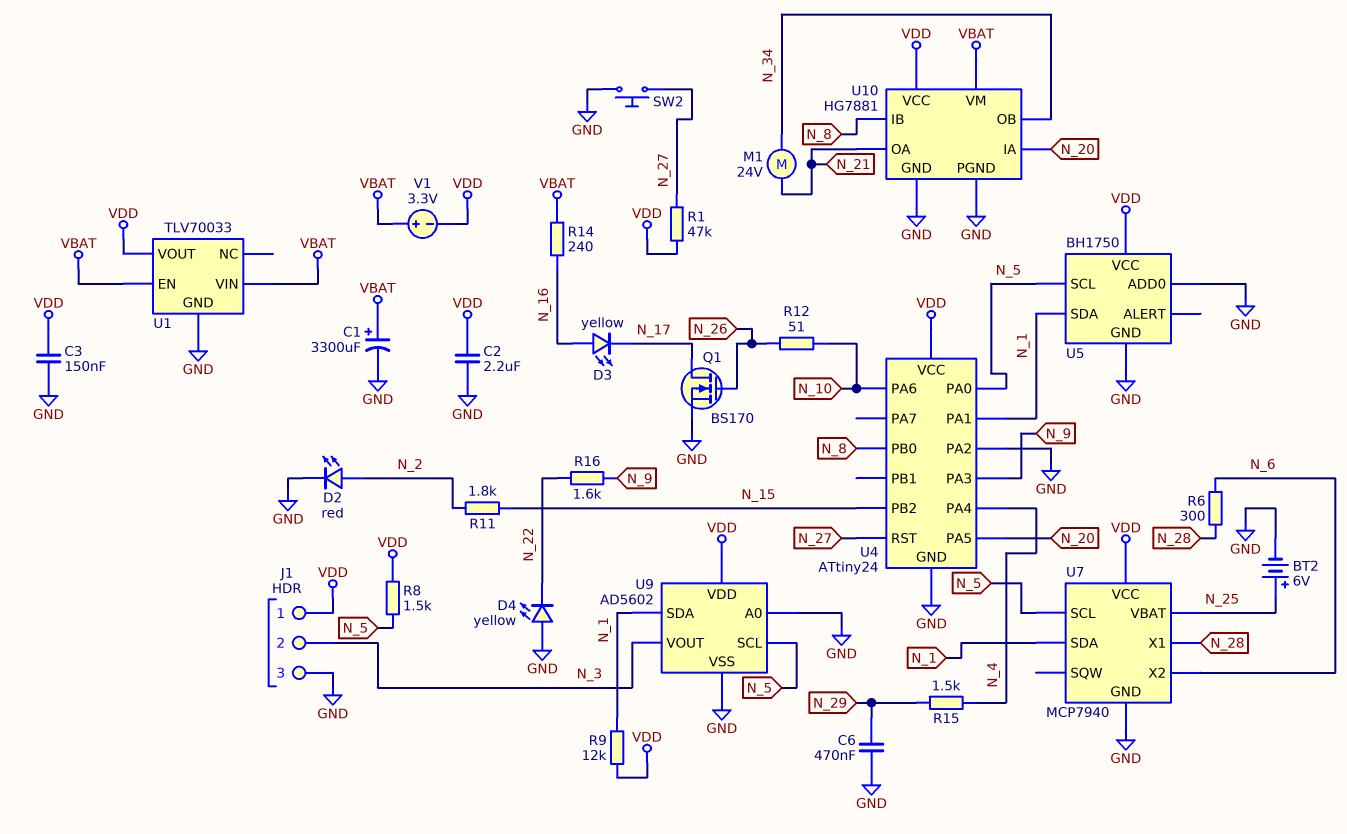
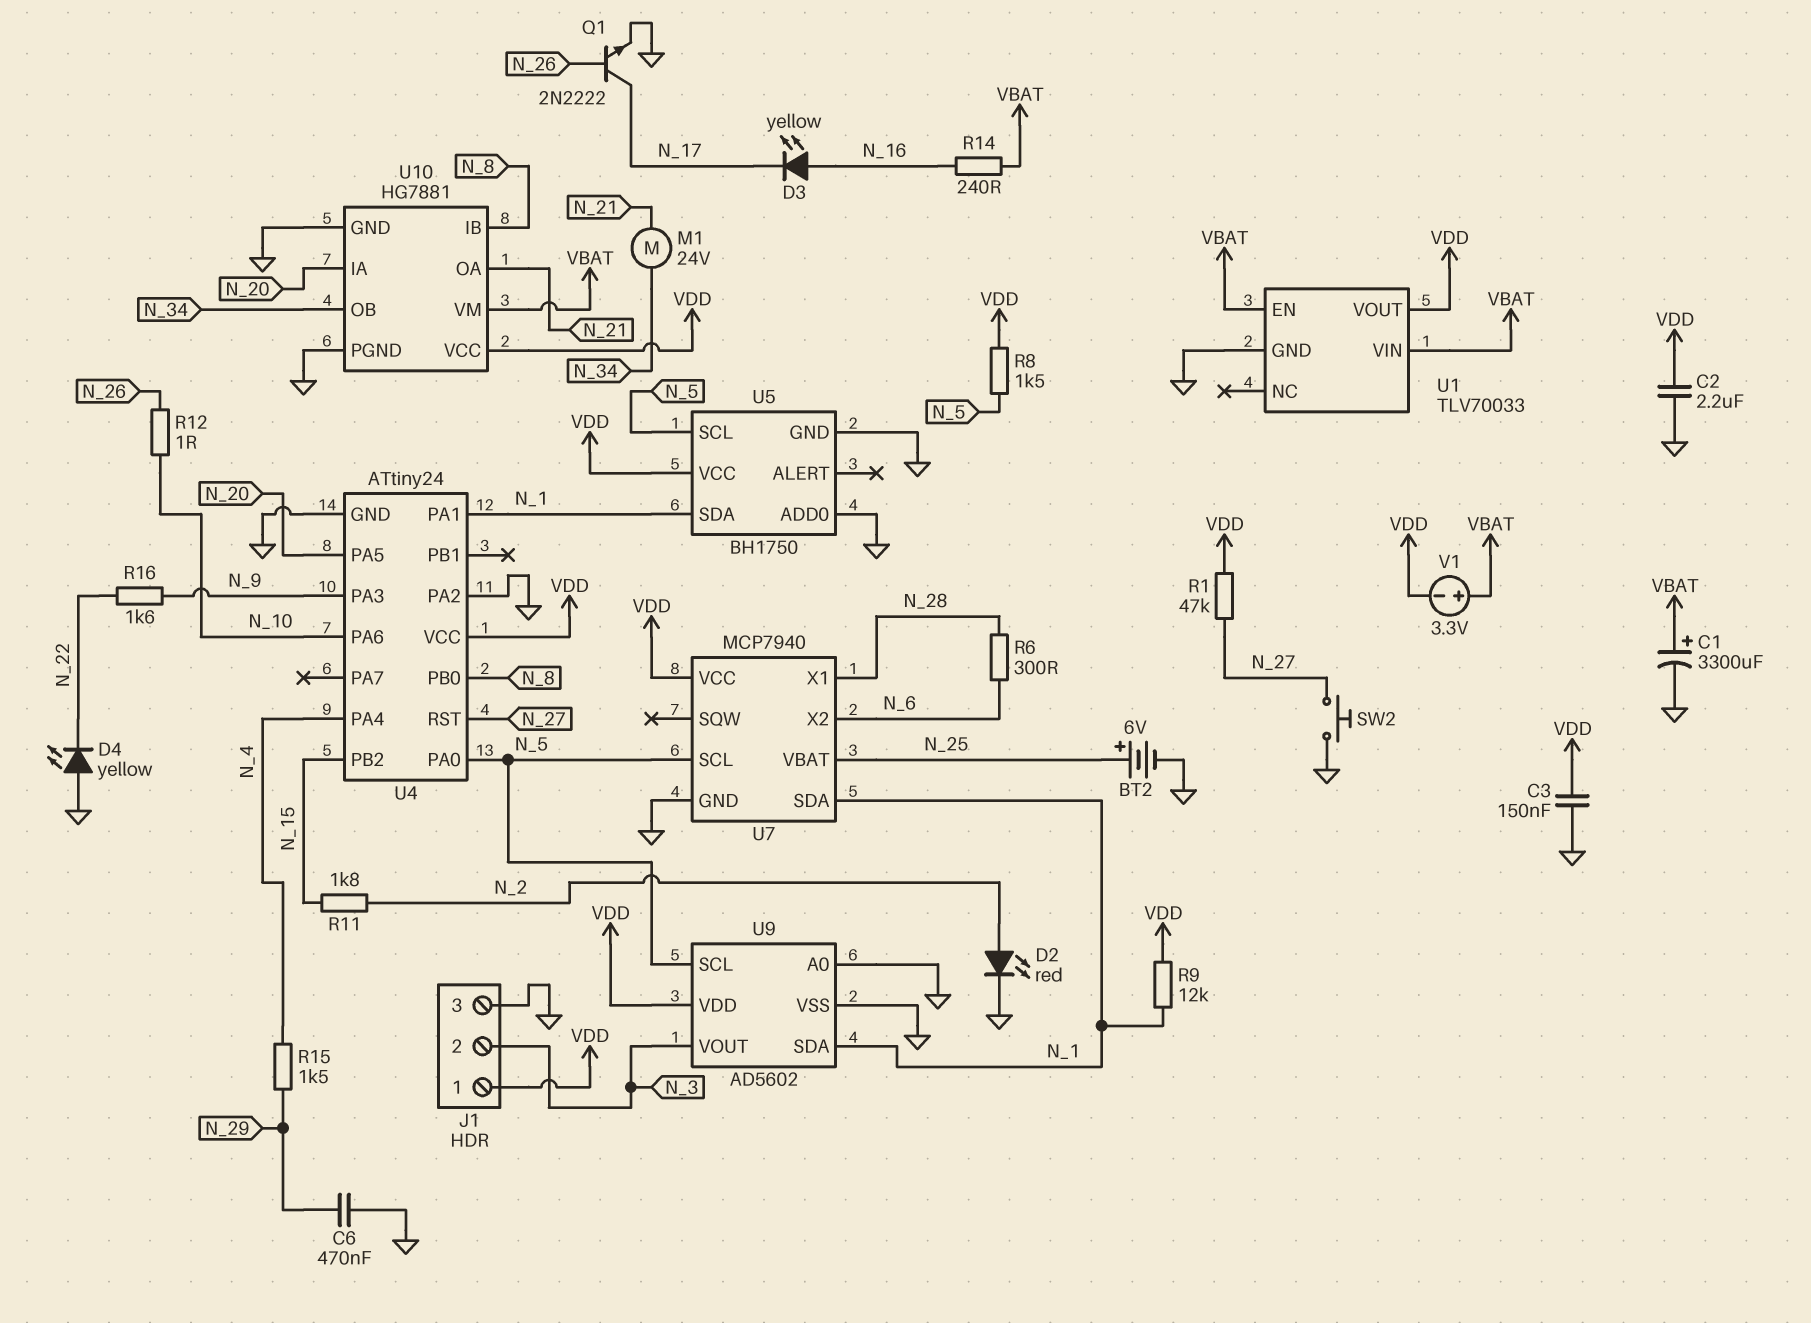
Q1: NMOS BS170 (G N_26, D N_17, S GND) -> NPN 2N2222 (B N_26, C N_17, E GND)
R12: 51 (N_10, N_26) -> 1 (N_10, N_26)

